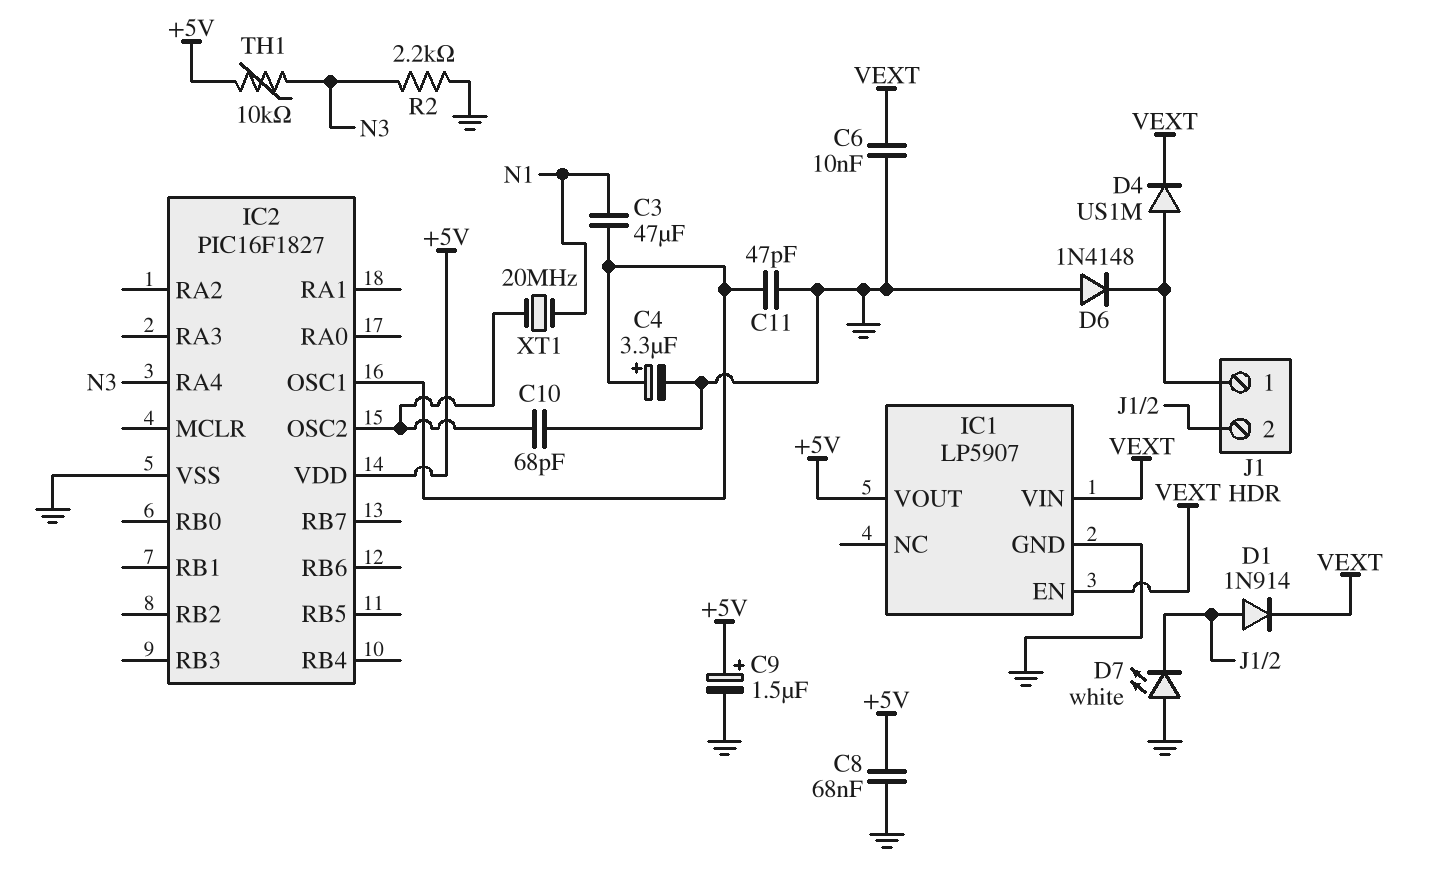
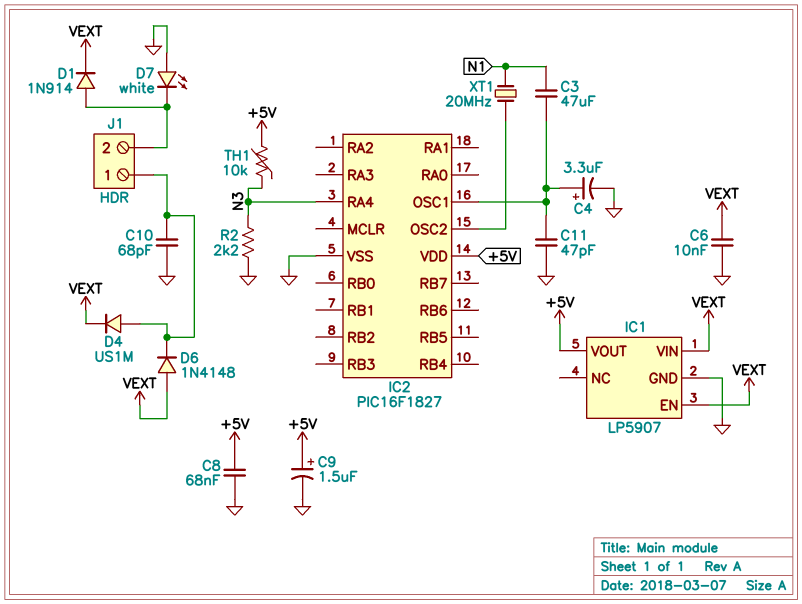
C10: 68pF (GND, IC2/OSC2) -> 68pF (GND, J1/1)
D6: diode 1N4148 (A GND, K J1/1) -> diode 1N4148 (A VEXT, K J1/1)

